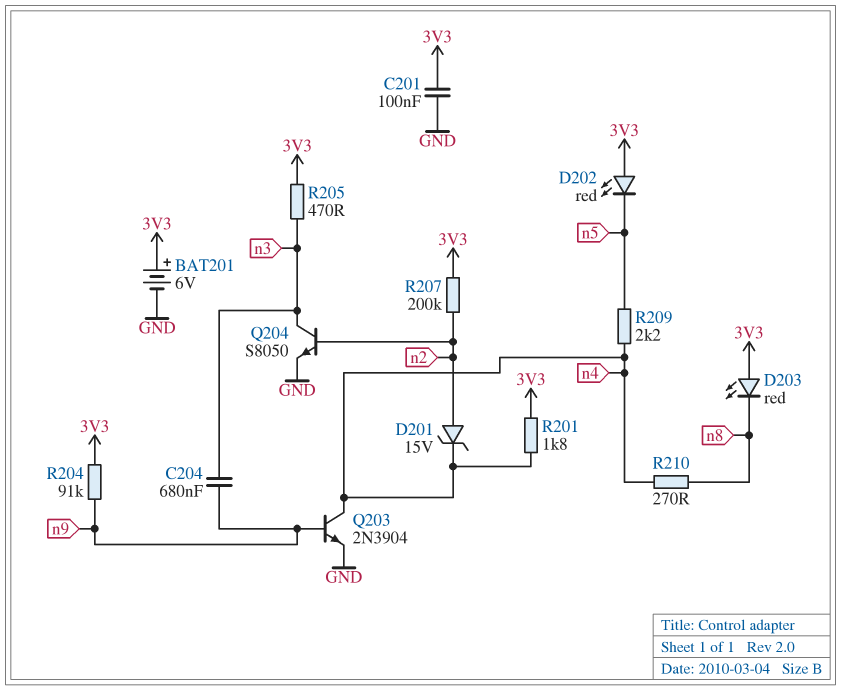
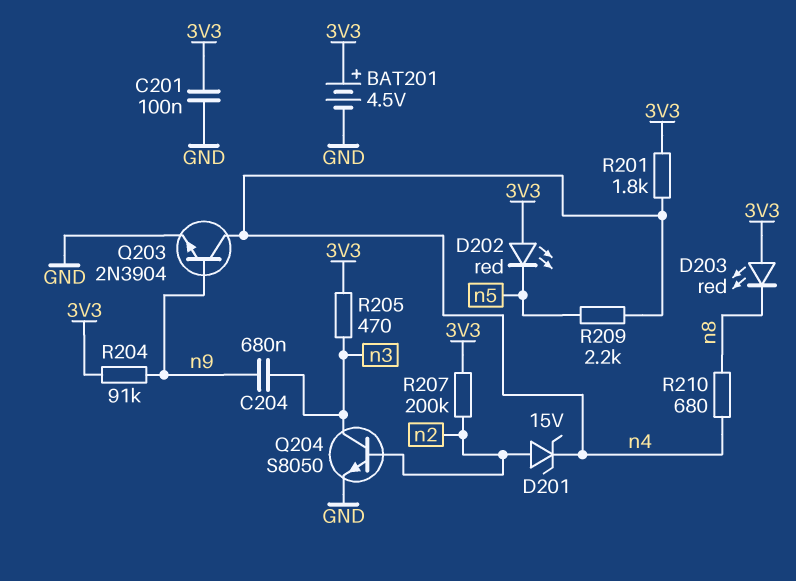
BAT201: 6V (plus 3V3, minus GND) -> 4.5V (plus 3V3, minus GND)
R210: 270 (n4, n8) -> 680 (n4, n8)

